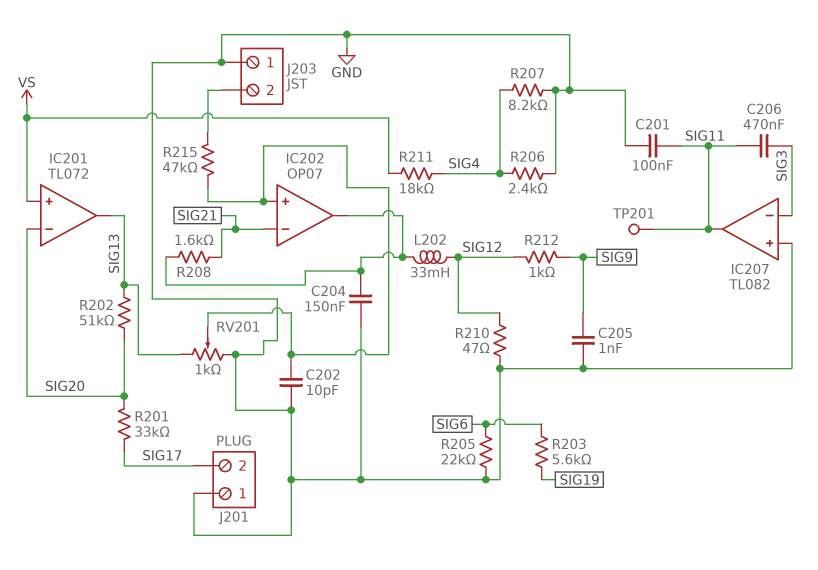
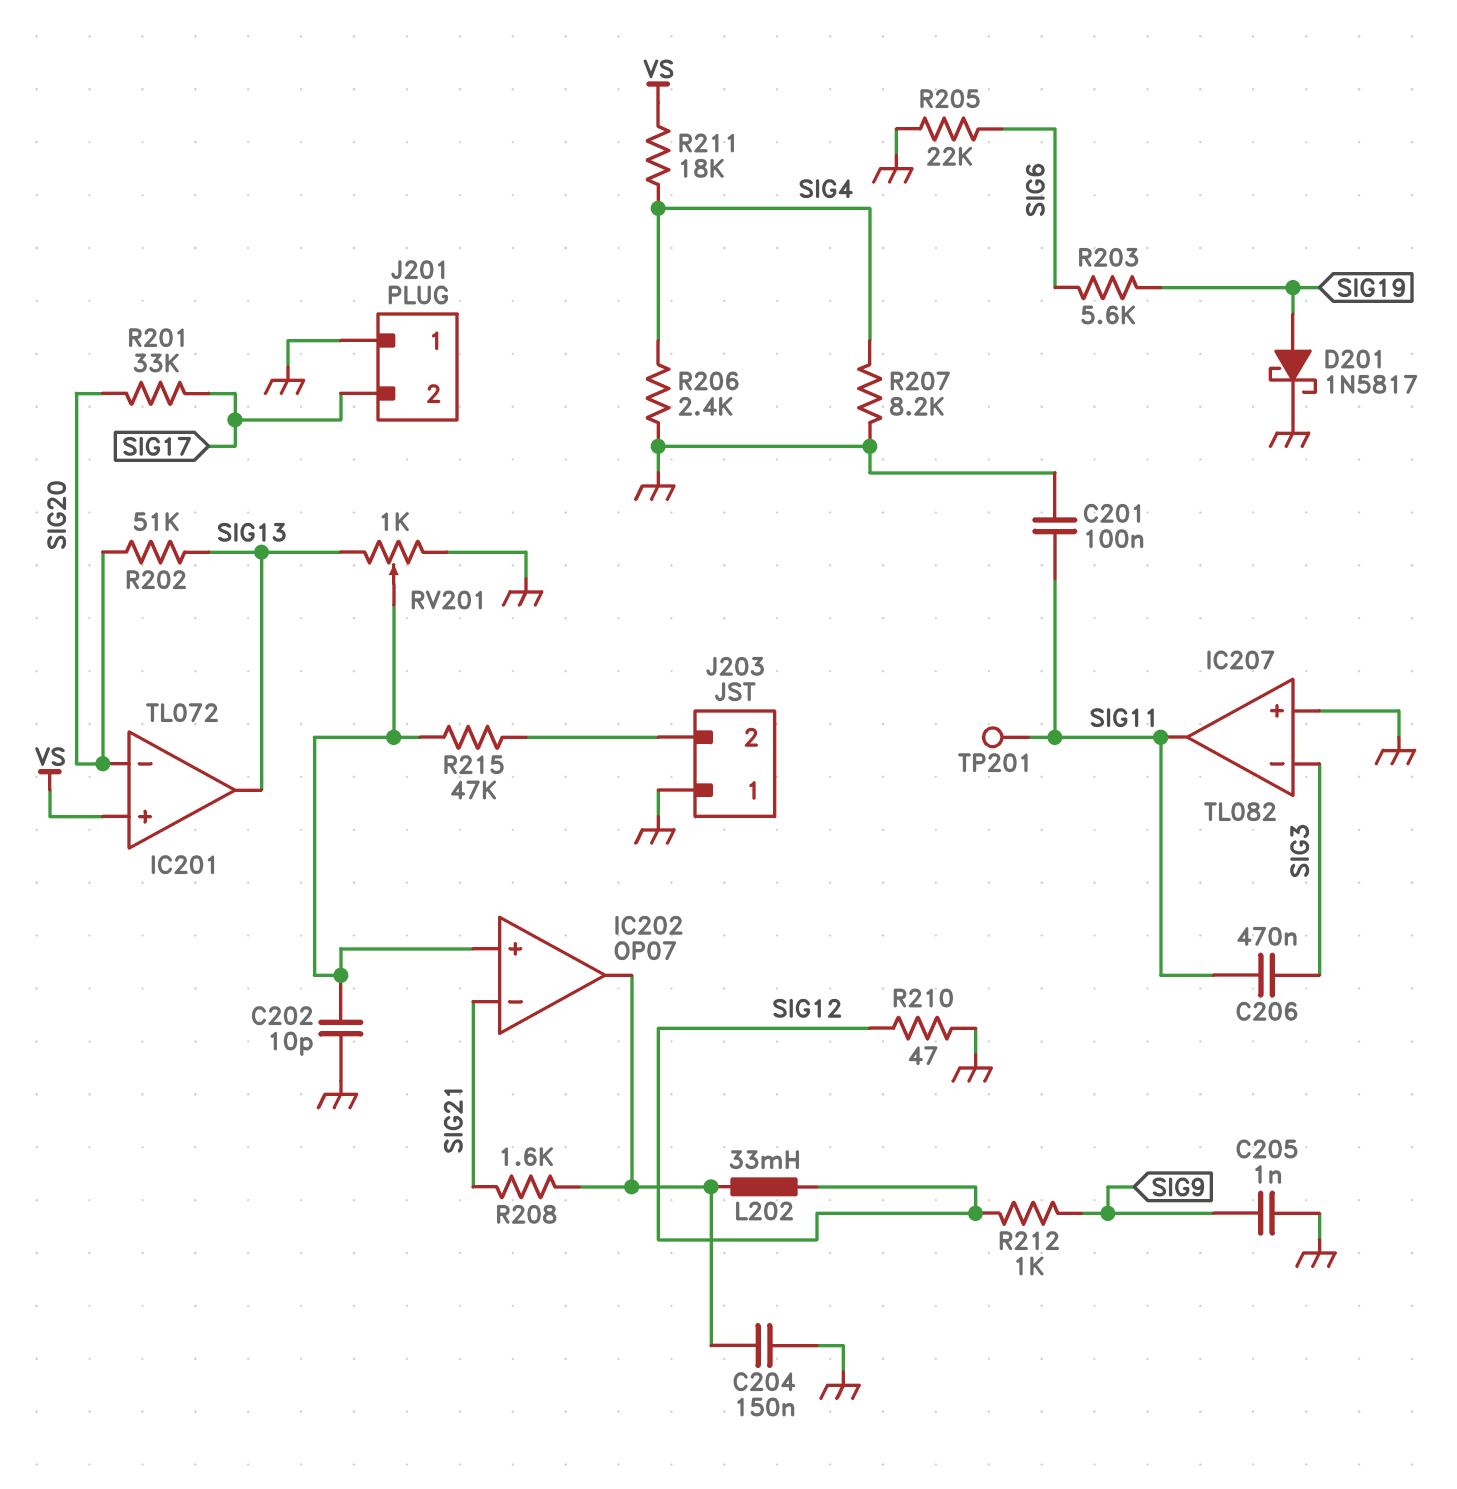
D201: none -> schottky 1N5817 (A SIG19, K GND)

